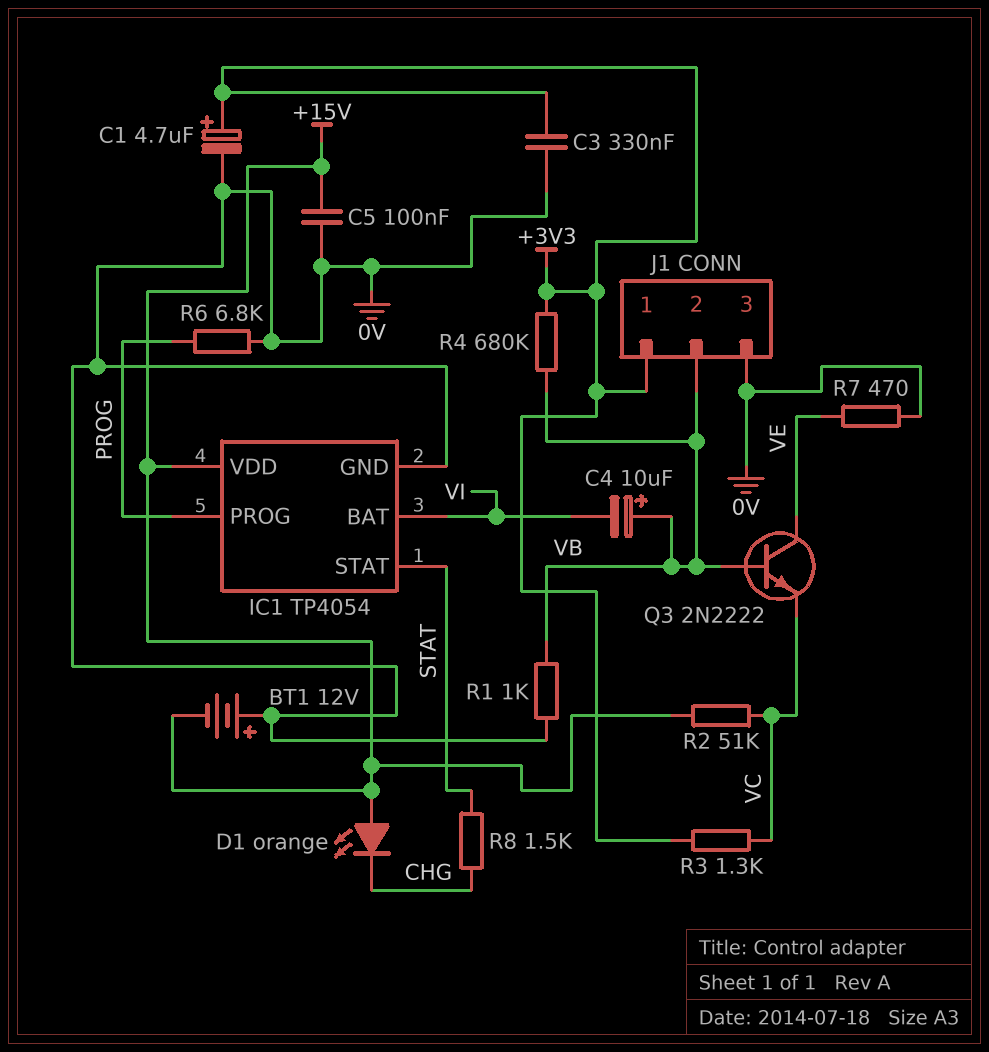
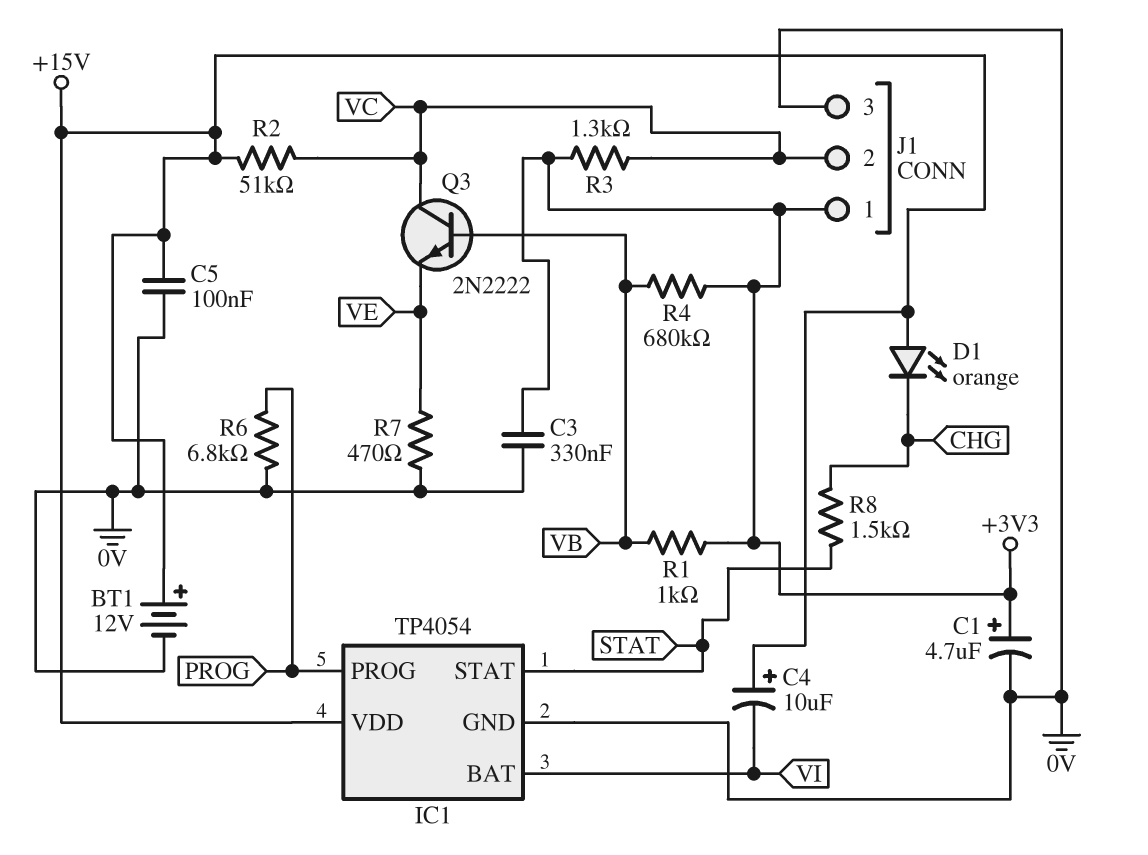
BT1: 12V (plus 0V, minus +15V) -> 12V (plus +15V, minus 0V)
C4: 10uF (plus VB, minus VI) -> 10uF (plus +15V, minus VI)
J1 pin 2: VB -> VC
Q3: NPN 2N2222 (B VB, C VE, E VC) -> NPN 2N2222 (B VB, C VC, E VE)
R1: 1k (0V, VB) -> 1k (+3V3, VB)

